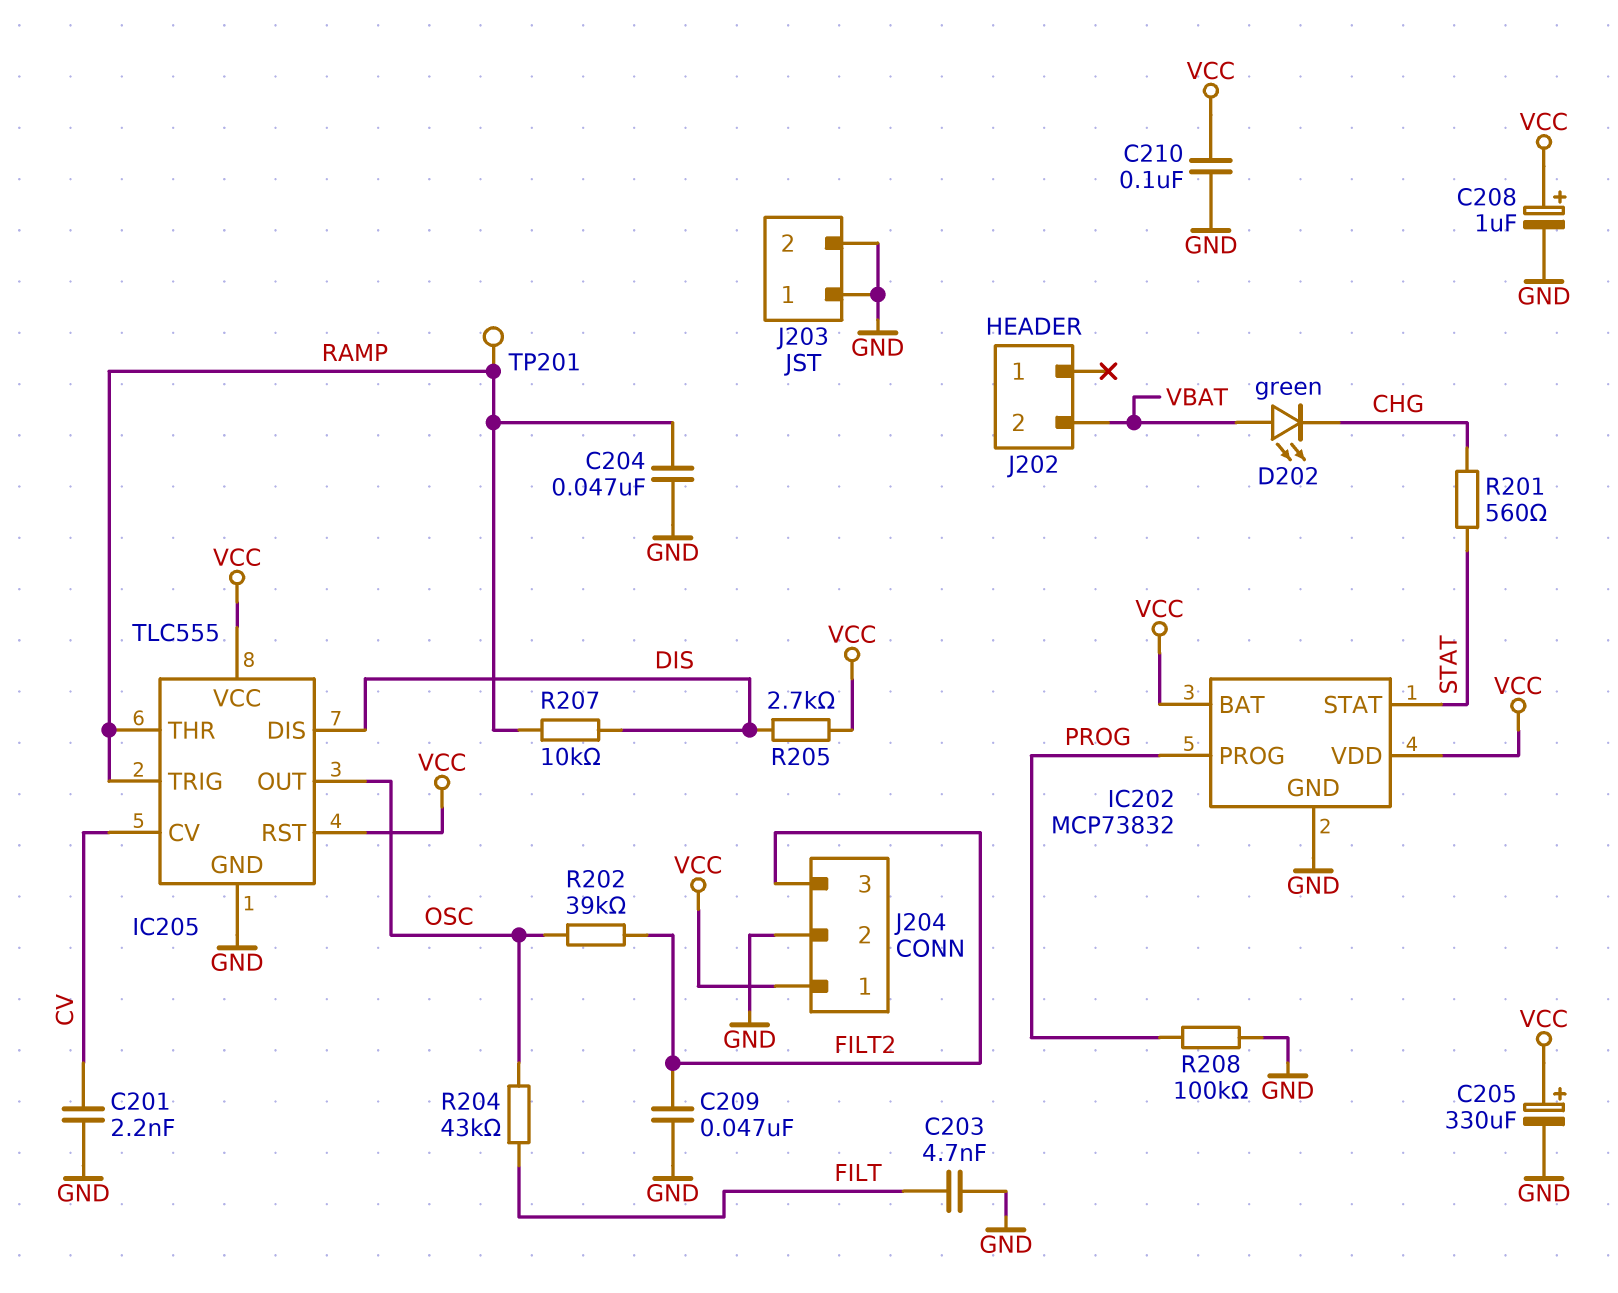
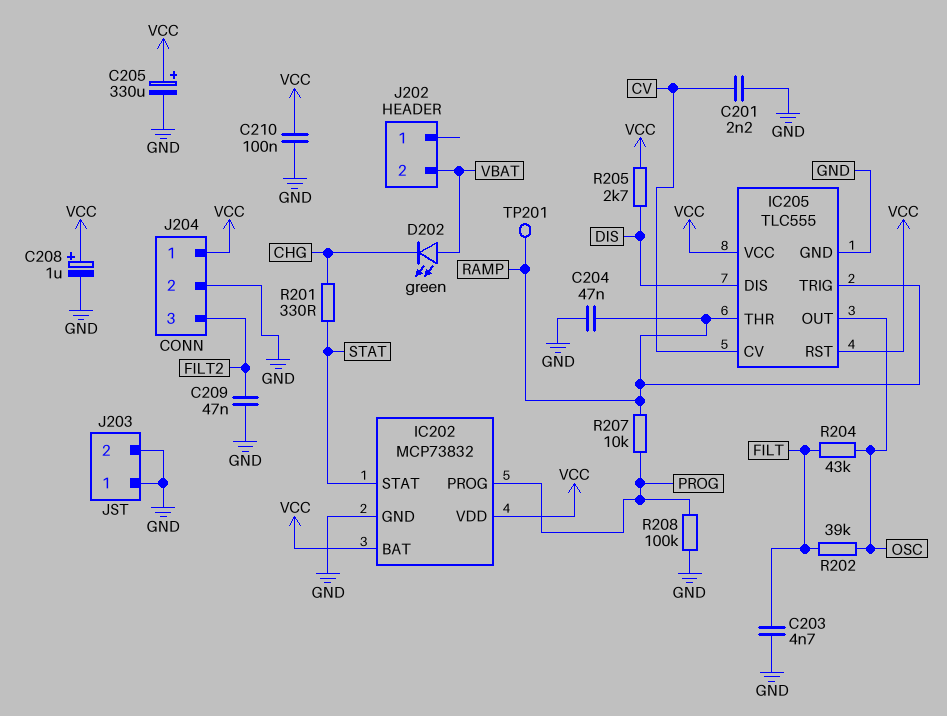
R201: 560 (CHG, STAT) -> 330 (CHG, STAT)
R202: 39k (FILT2, OSC) -> 39k (FILT, OSC)
R207: 10k (DIS, RAMP) -> 10k (PROG, RAMP)

